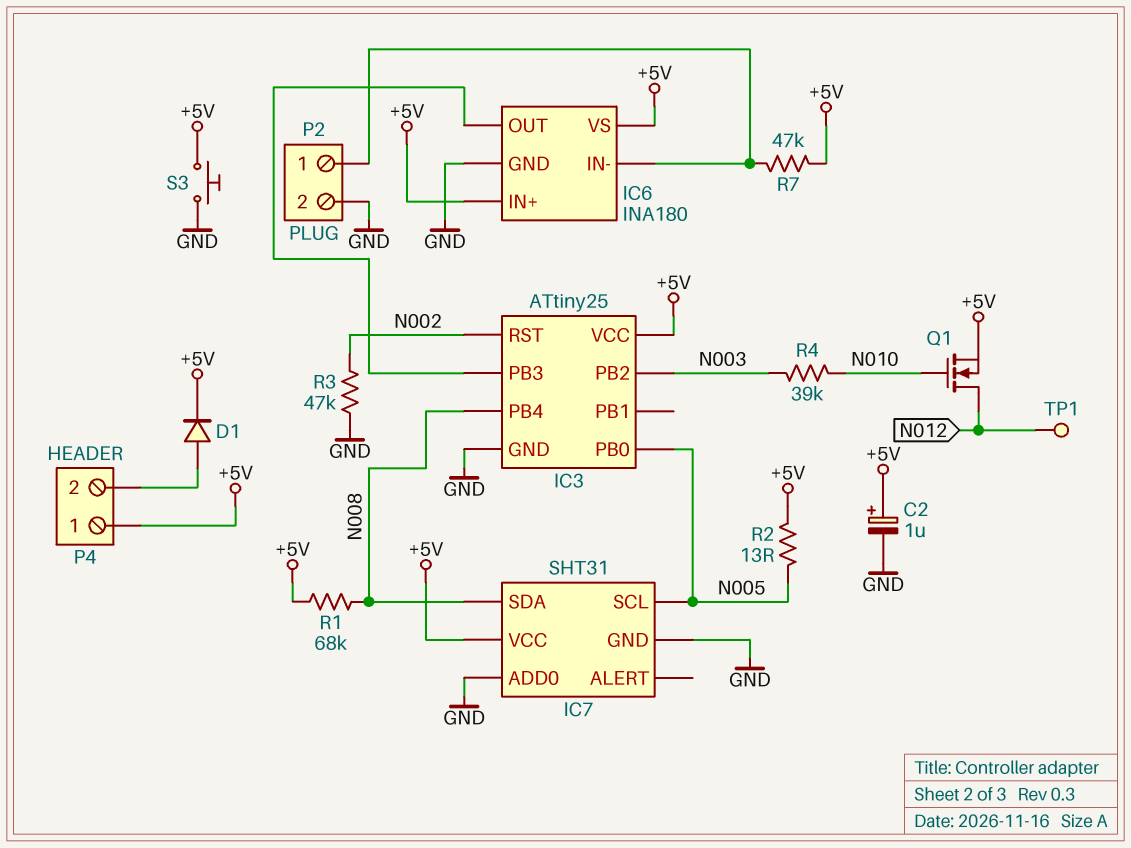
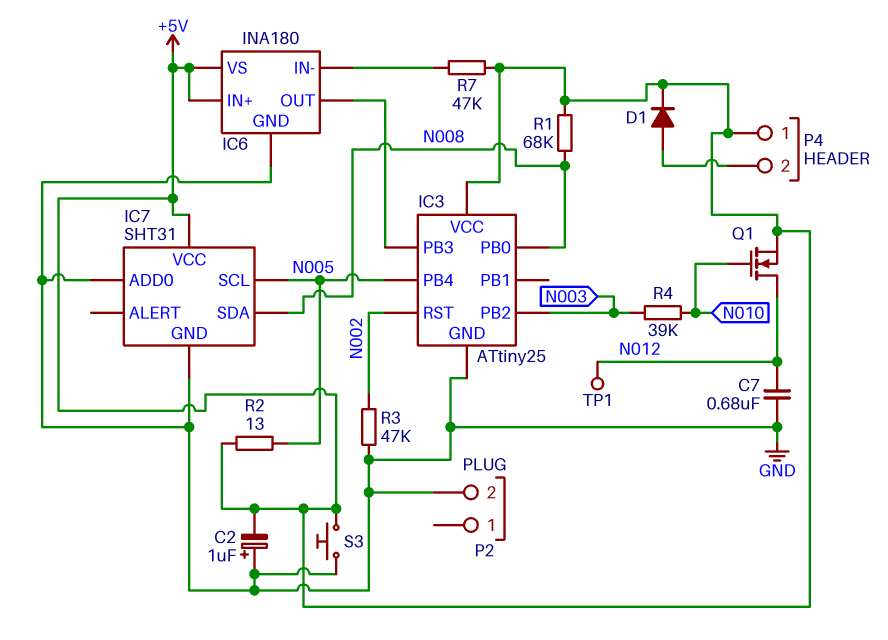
C2: 1uF (plus +5V, minus GND) -> 1uF (plus GND, minus +5V)
C7: none -> 680nF (GND, N012)
IC3 pin PB0: N005 -> N008
IC3 pin PB4: N008 -> N005
P2 pin 1: IC6/IN- -> none

